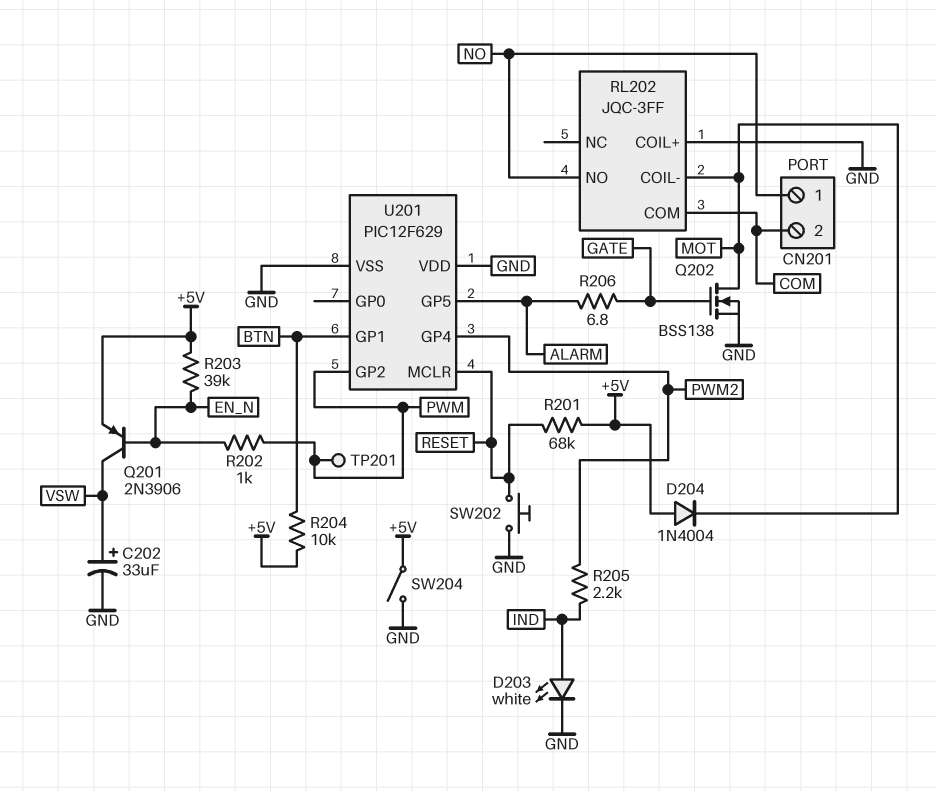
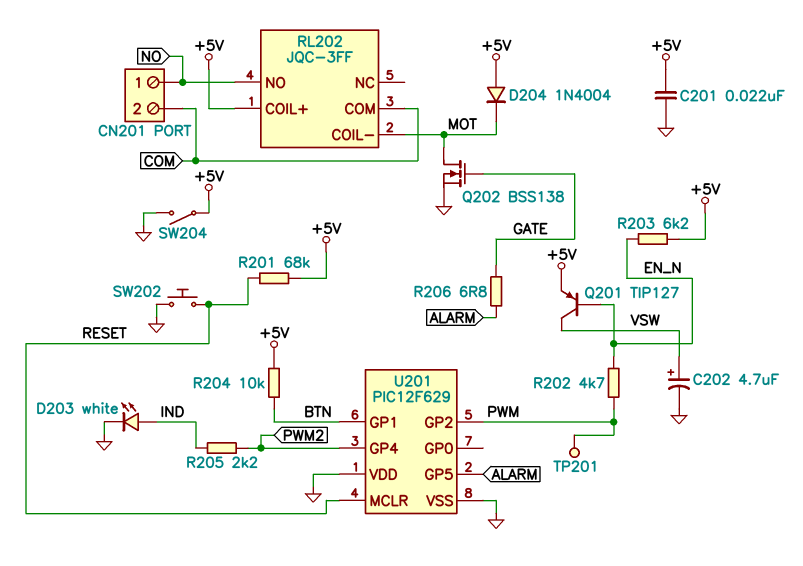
C201: none -> 22nF (+5V, GND)
C202: 33uF (plus VSW, minus GND) -> 4.7uF (plus VSW, minus GND)
Q201: PNP 2N3906 (B EN_N, C VSW, E +5V) -> PNP TIP127 (B EN_N, C VSW, E +5V)
R202: 1k (EN_N, PWM) -> 4.7k (EN_N, PWM)
R203: 39k (+5V, EN_N) -> 6.2k (+5V, EN_N)
RL202 pin COIL+: GND -> +5V

